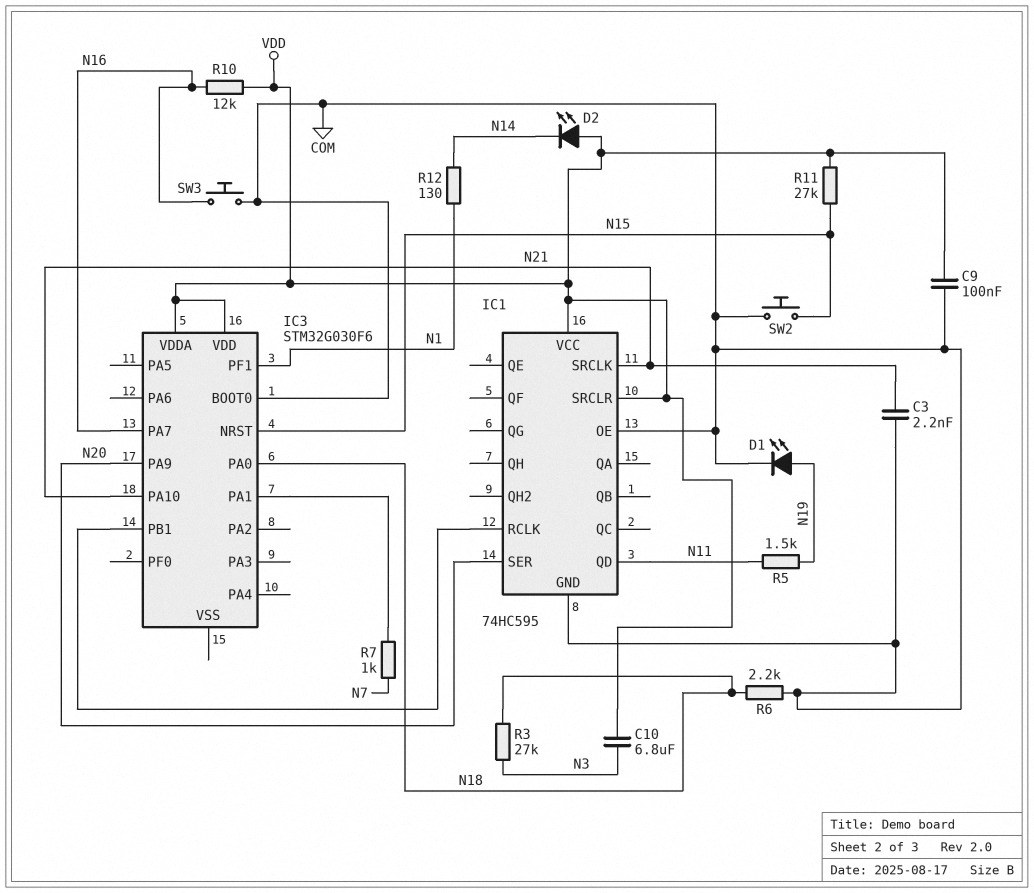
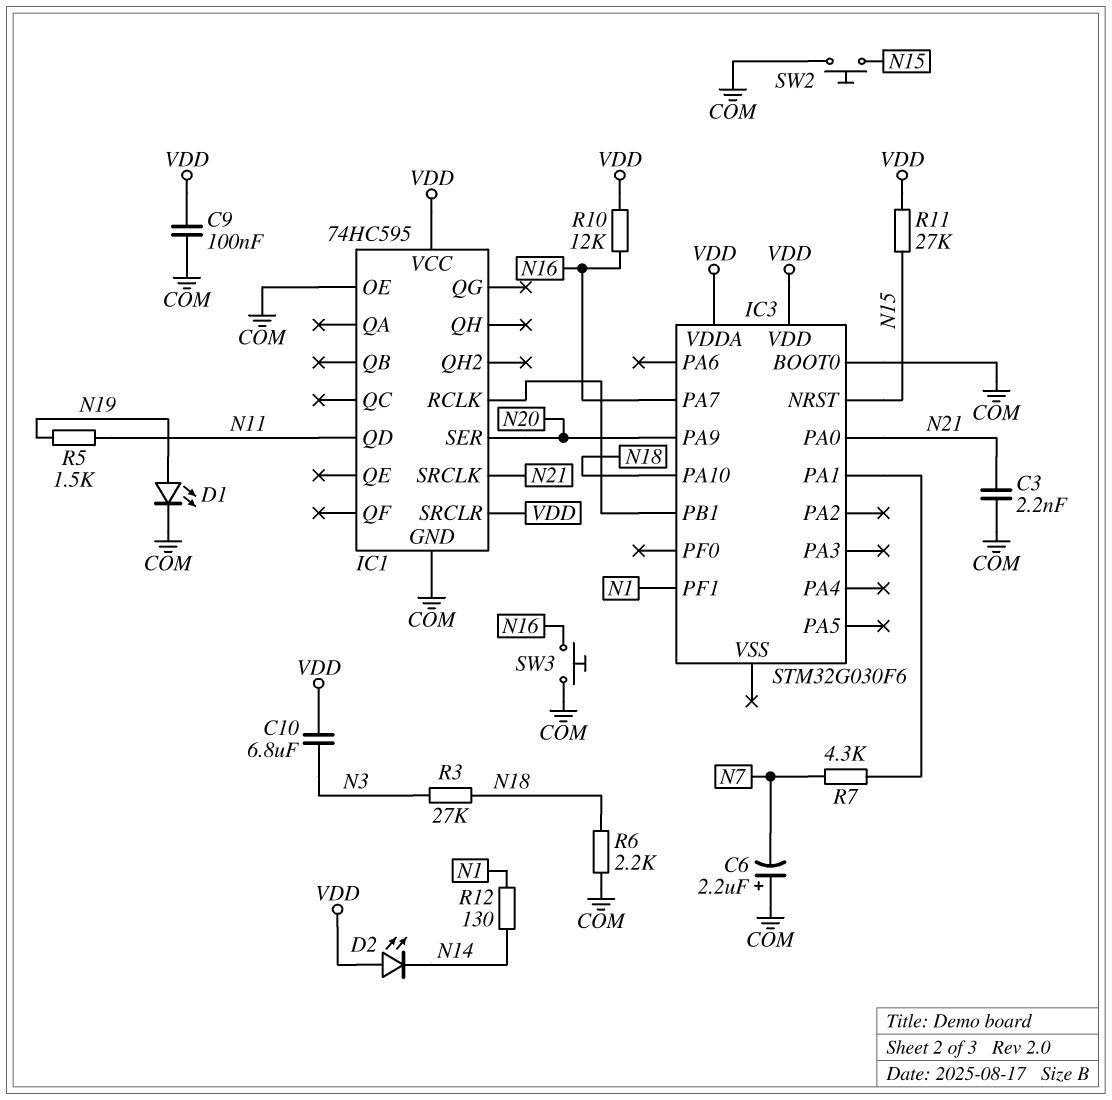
C6: none -> 2.2uF (plus COM, minus N7)
IC3 pin PA0: N18 -> N21
IC3 pin PA10: N21 -> N18
R7: 1k (IC3/PA1, N7) -> 4.3k (IC3/PA1, N7)

